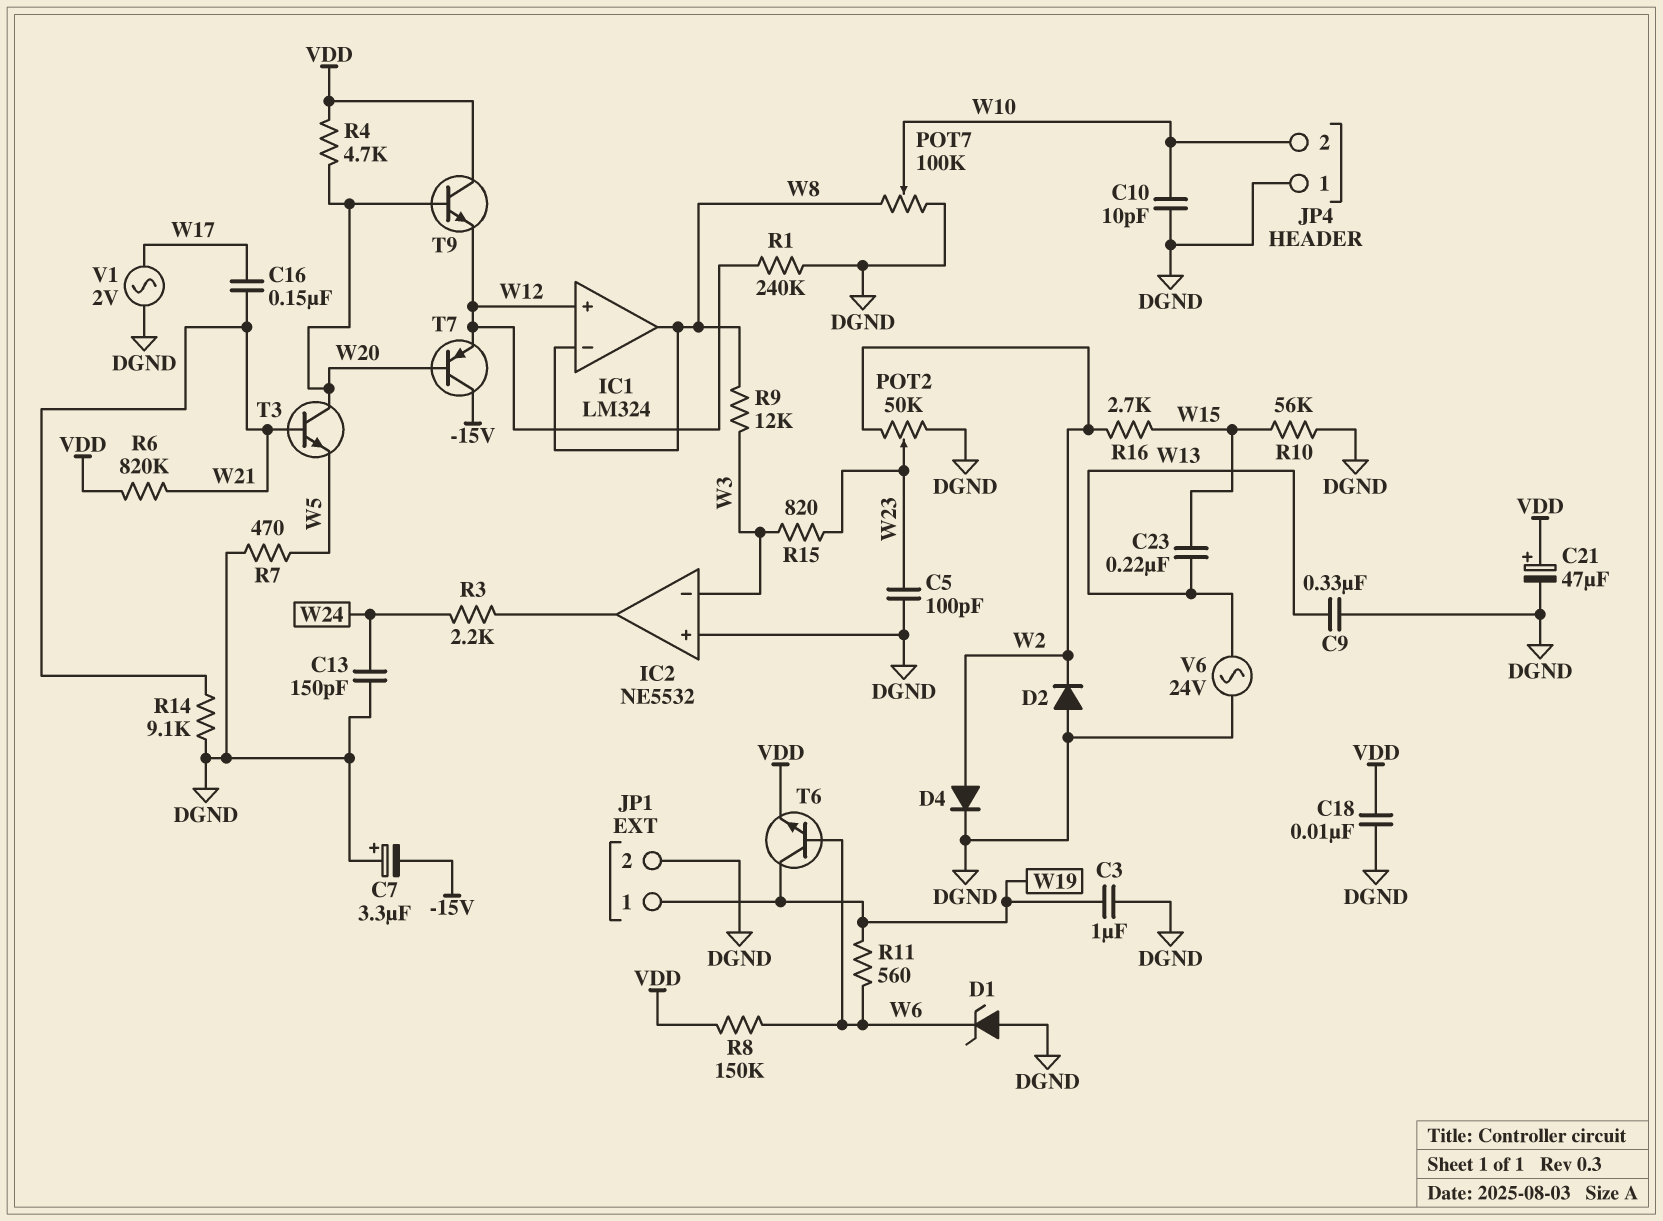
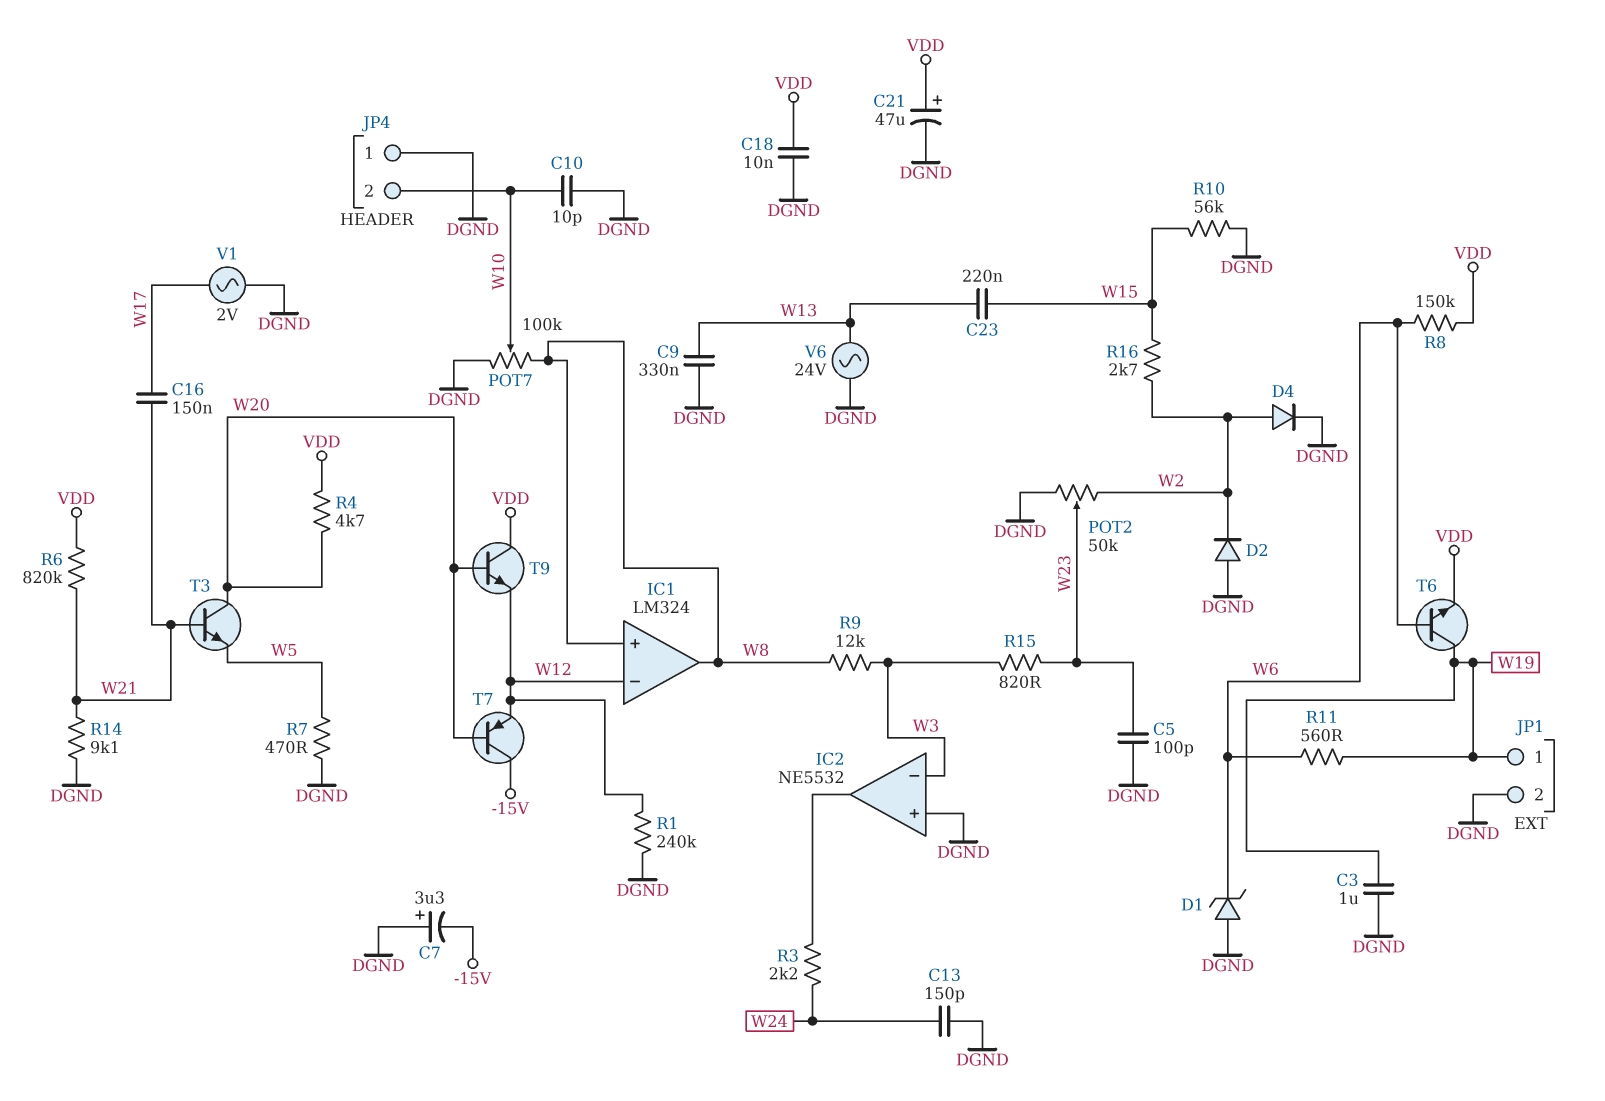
IC1 pin in+: W12 -> W8
IC1 pin in-: W8 -> W12

